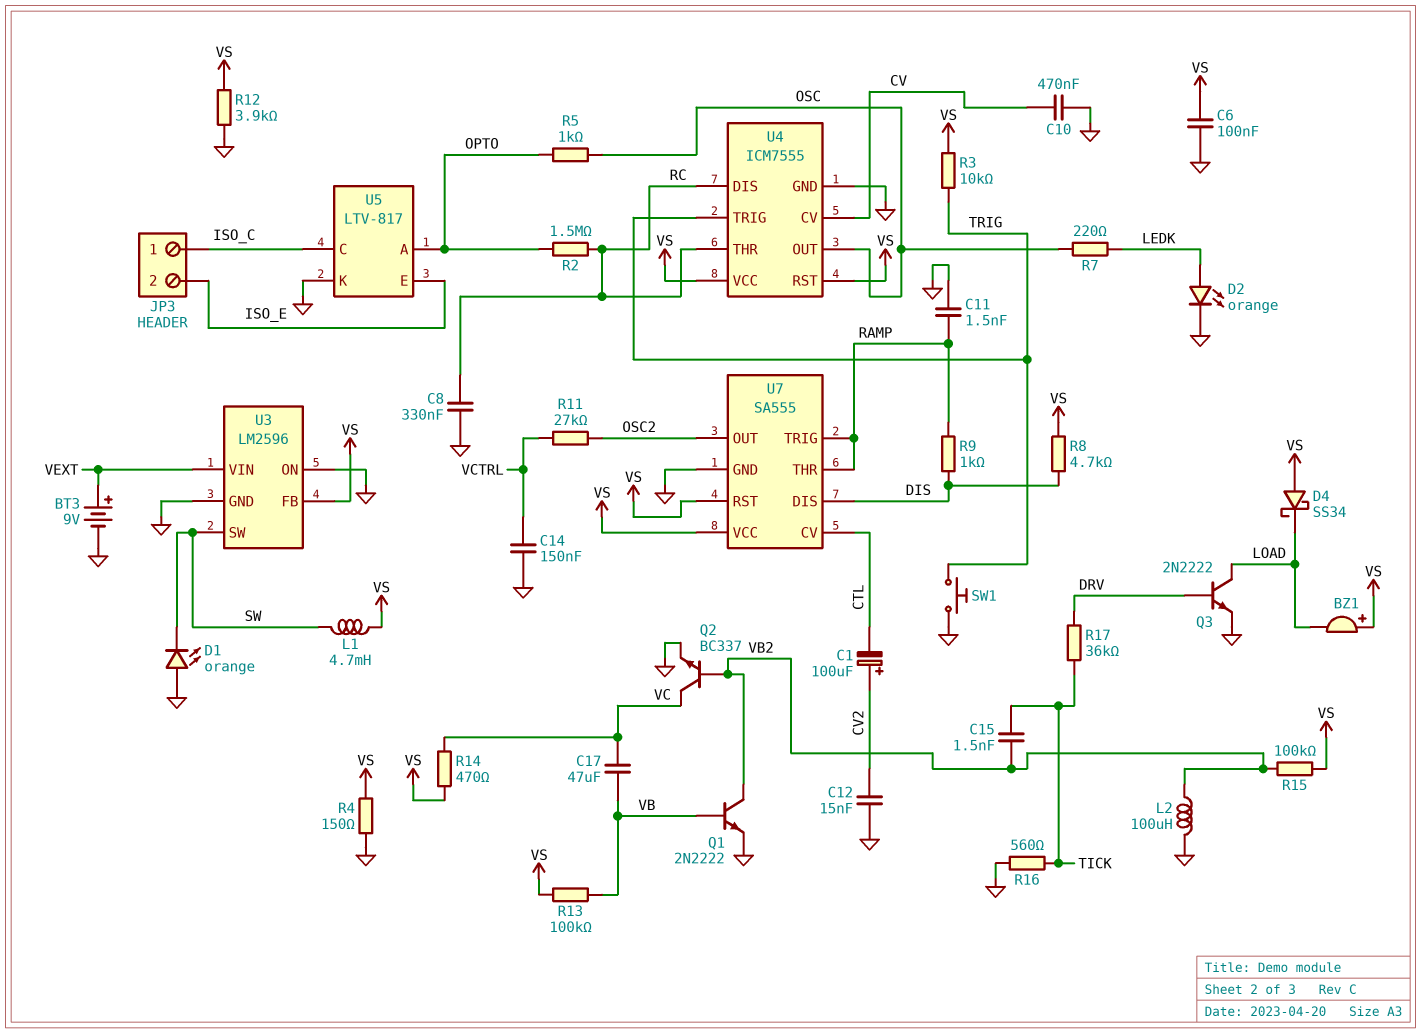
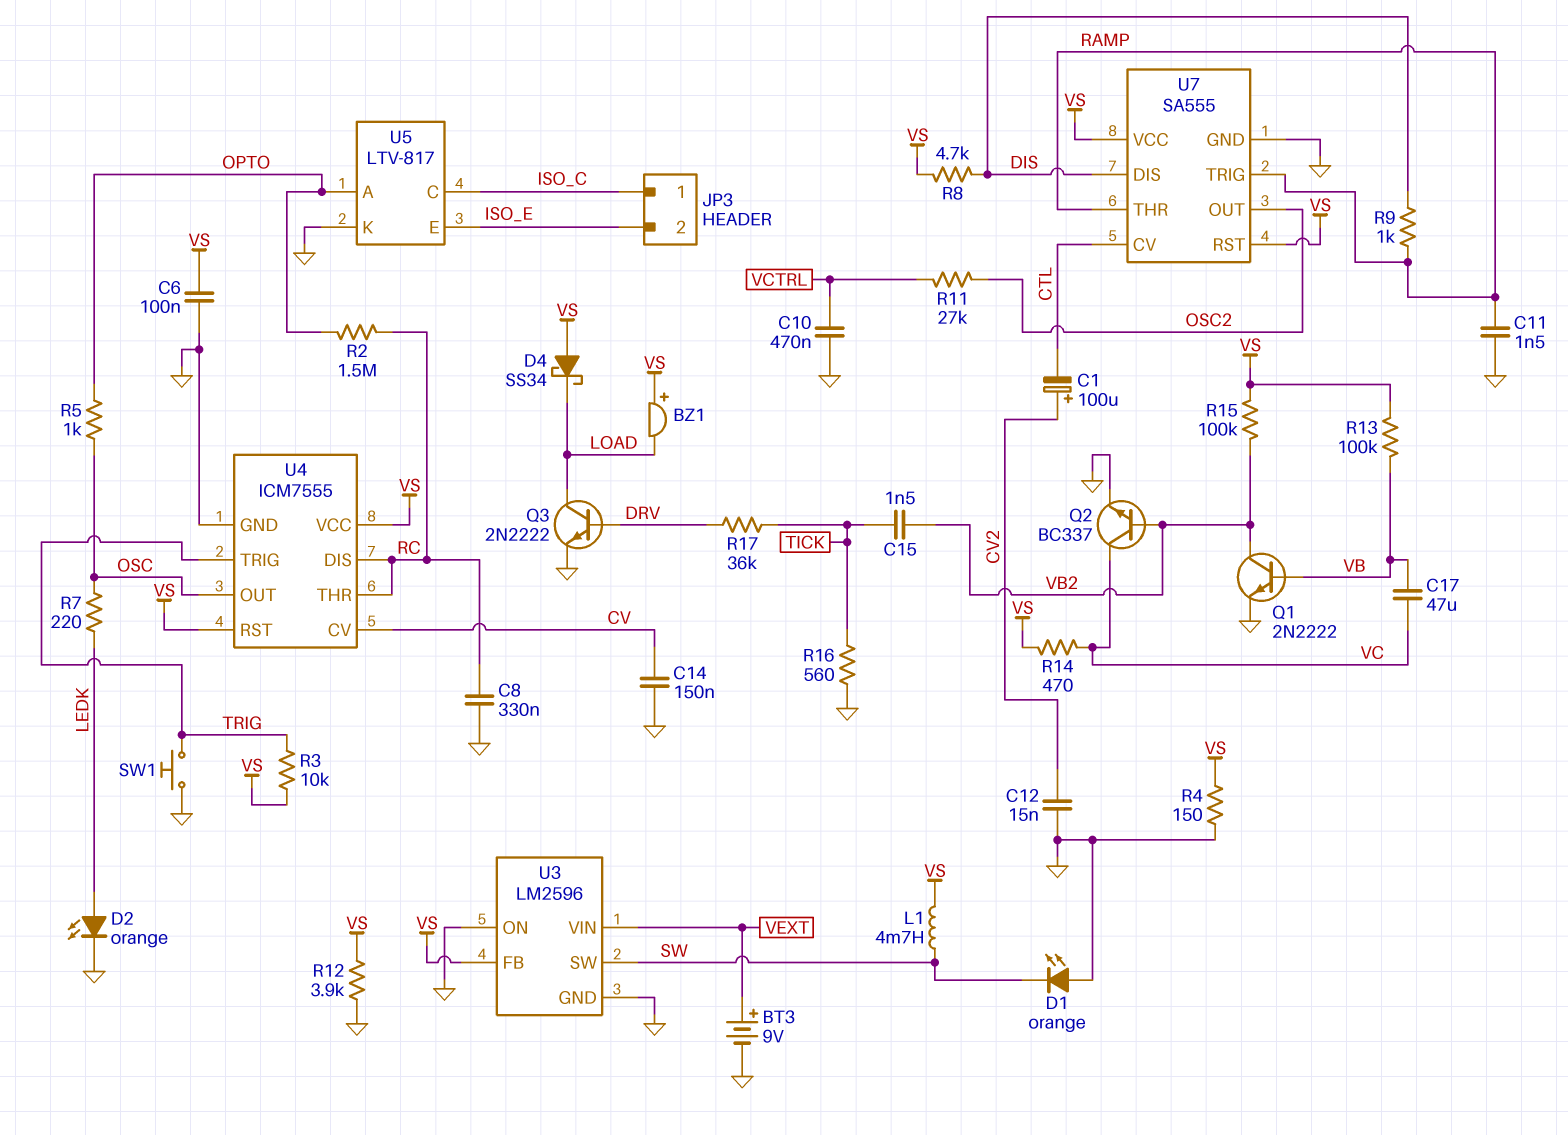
C10: 470nF (CV, GND) -> 470nF (GND, VCTRL)
C14: 150nF (GND, VCTRL) -> 150nF (CV, GND)
L2: 100uH (GND, VB2) -> none

